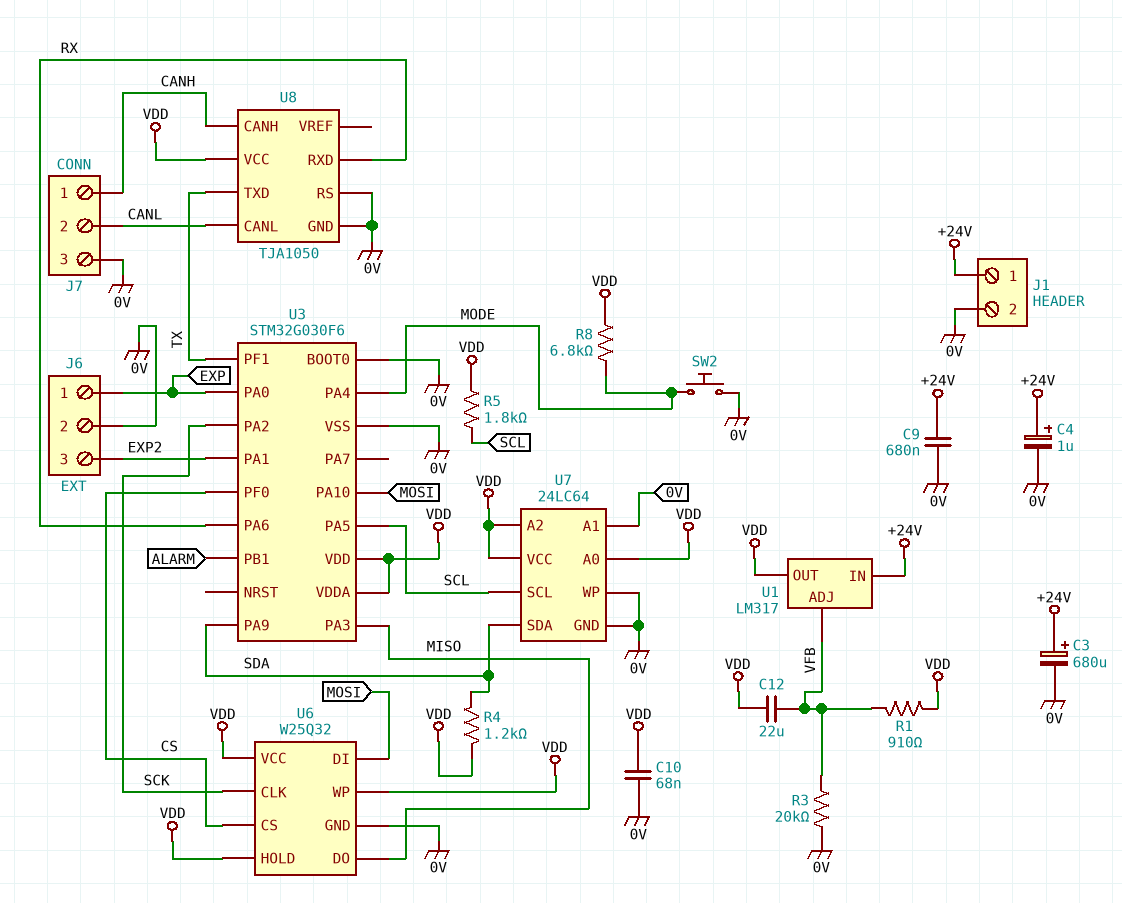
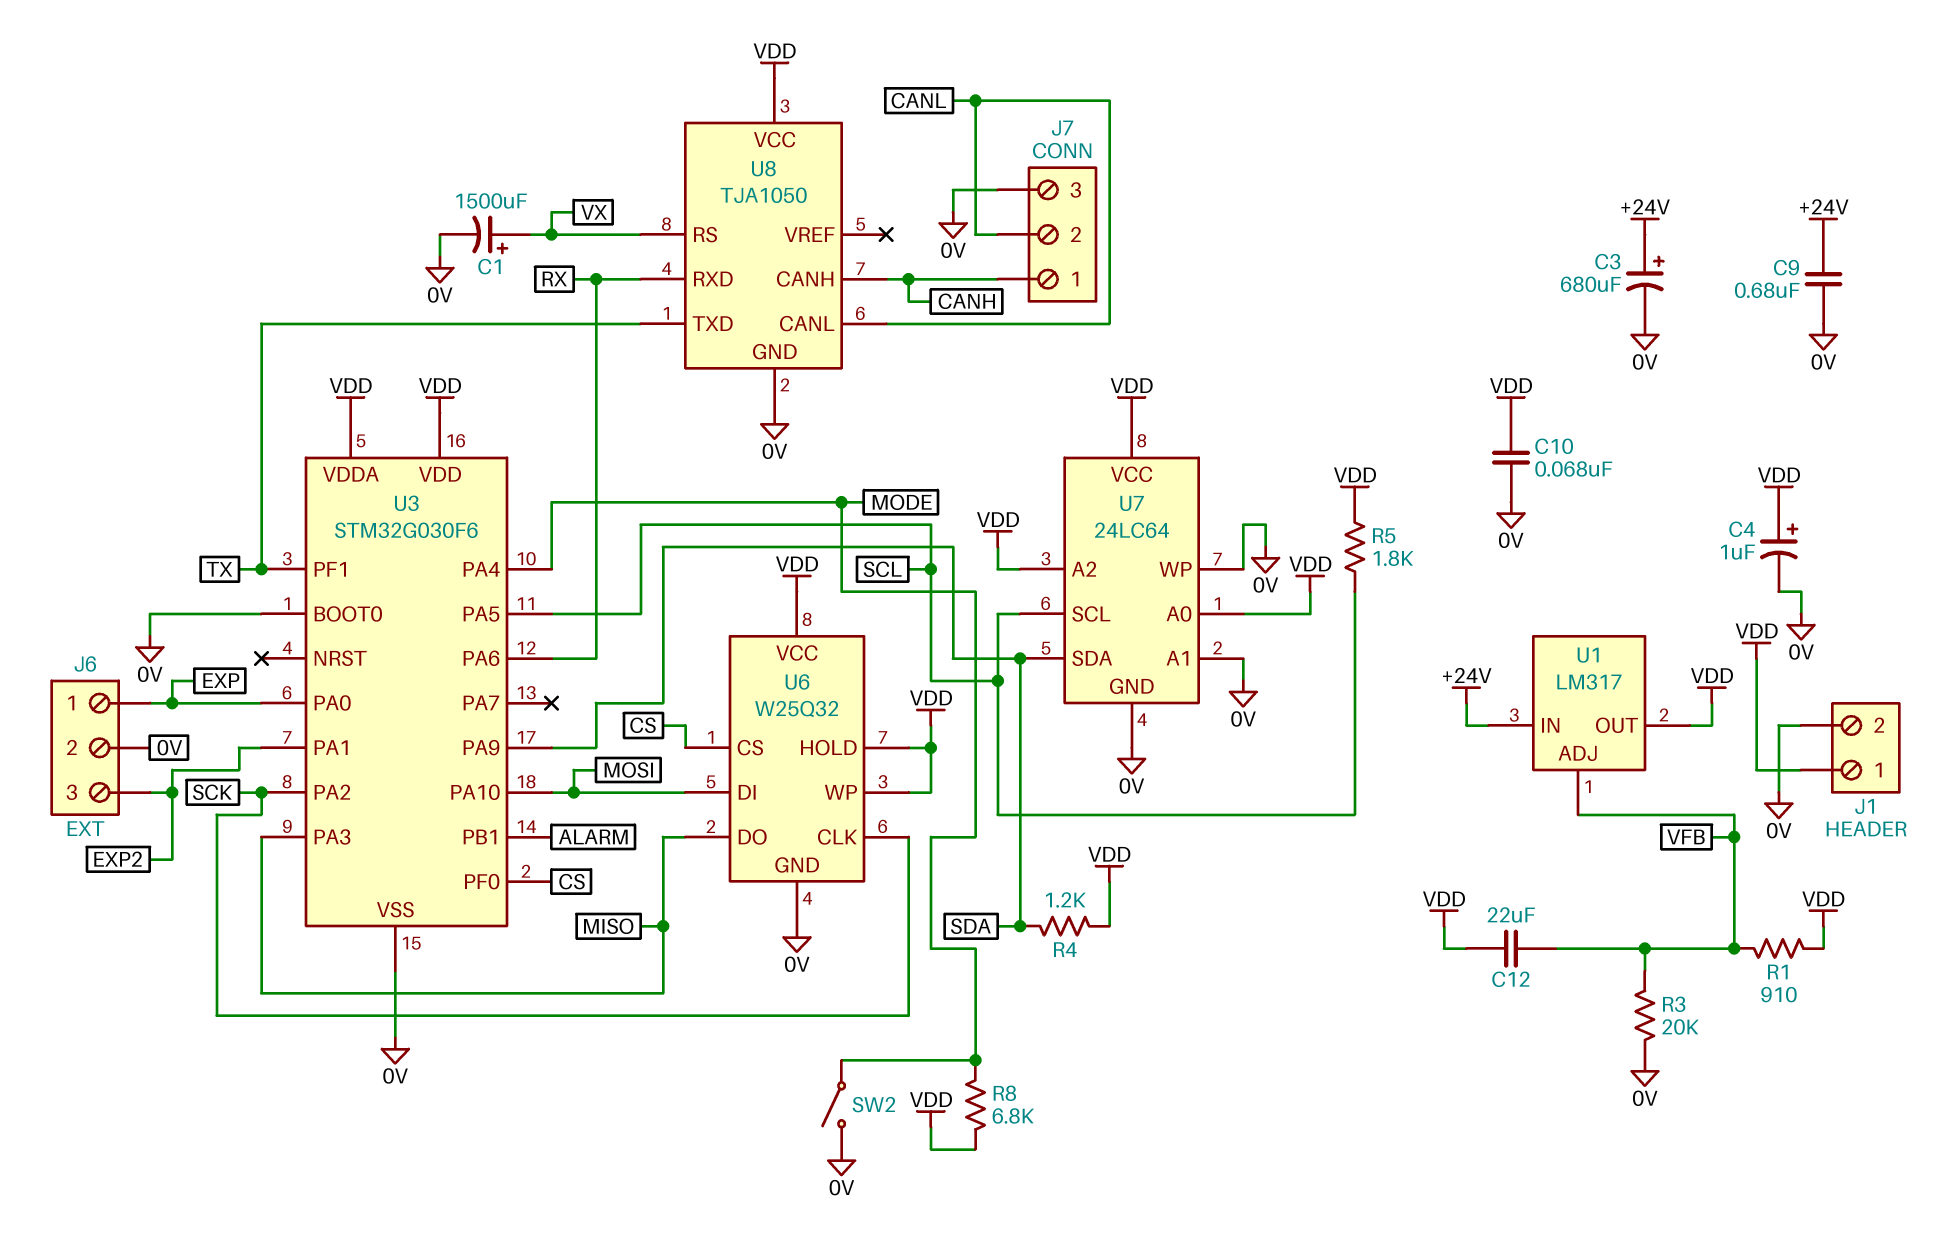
C1: none -> 1500uF (plus VX, minus 0V)
C4: 1uF (plus +24V, minus 0V) -> 1uF (plus VDD, minus 0V)
J1 pin 1: +24V -> VDD
SW2: button (0V, MODE) -> switch (0V, MODE)
U8 pin RS: 0V -> VX

